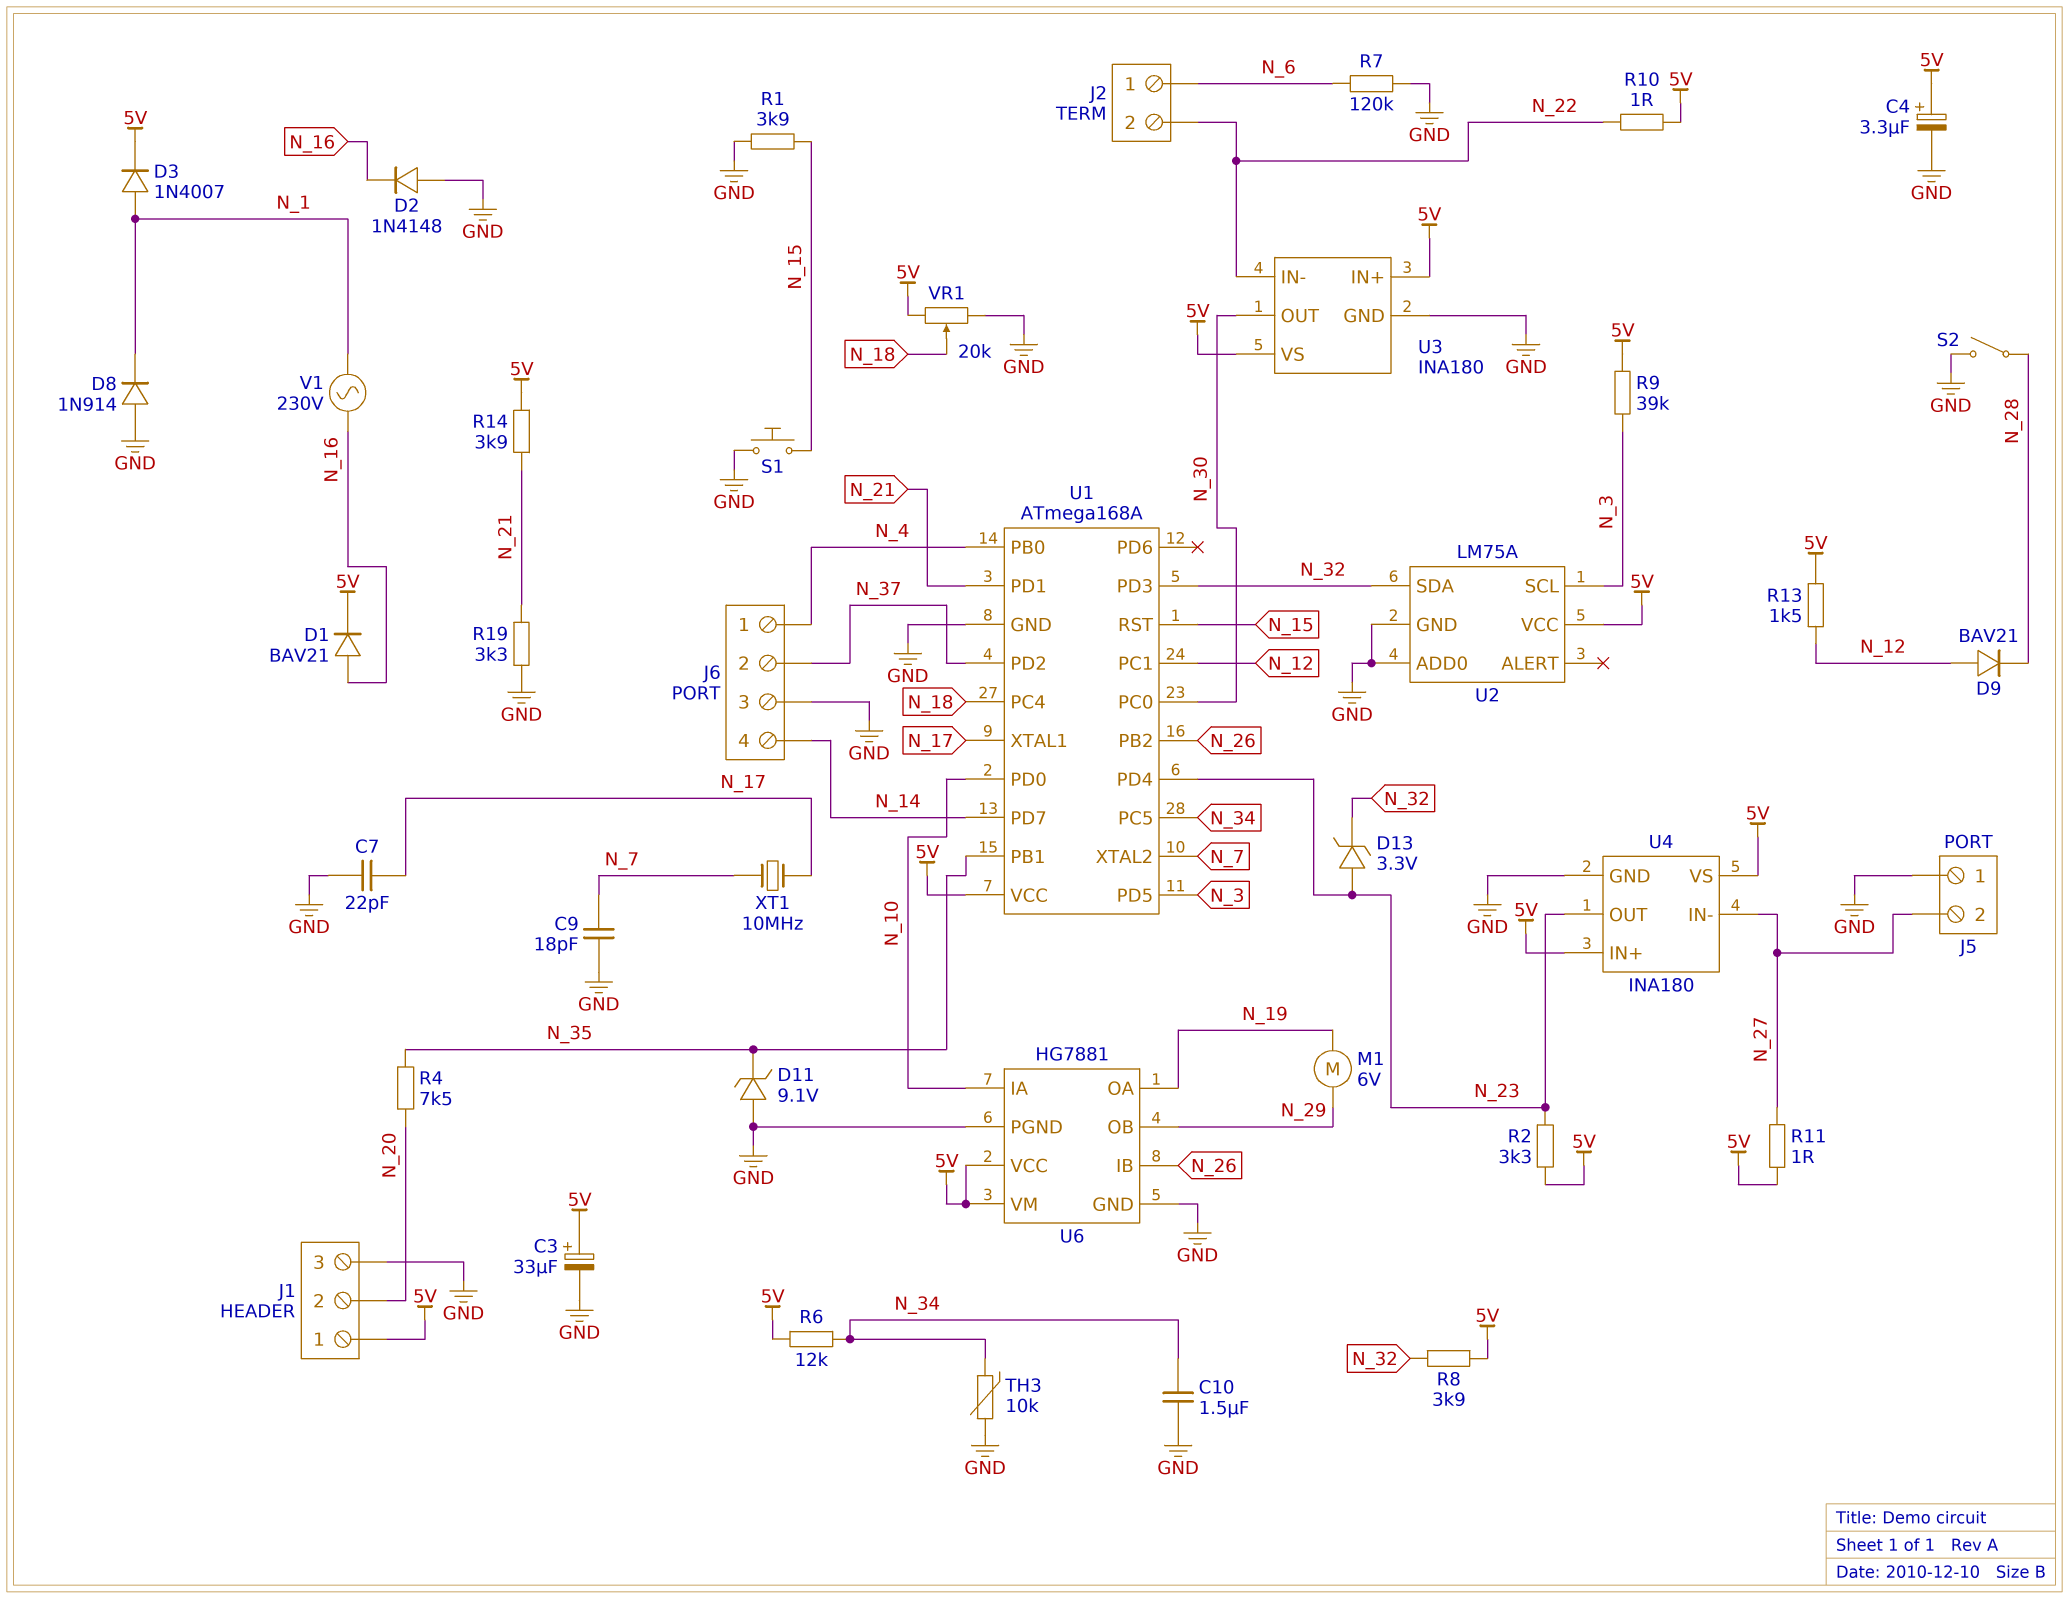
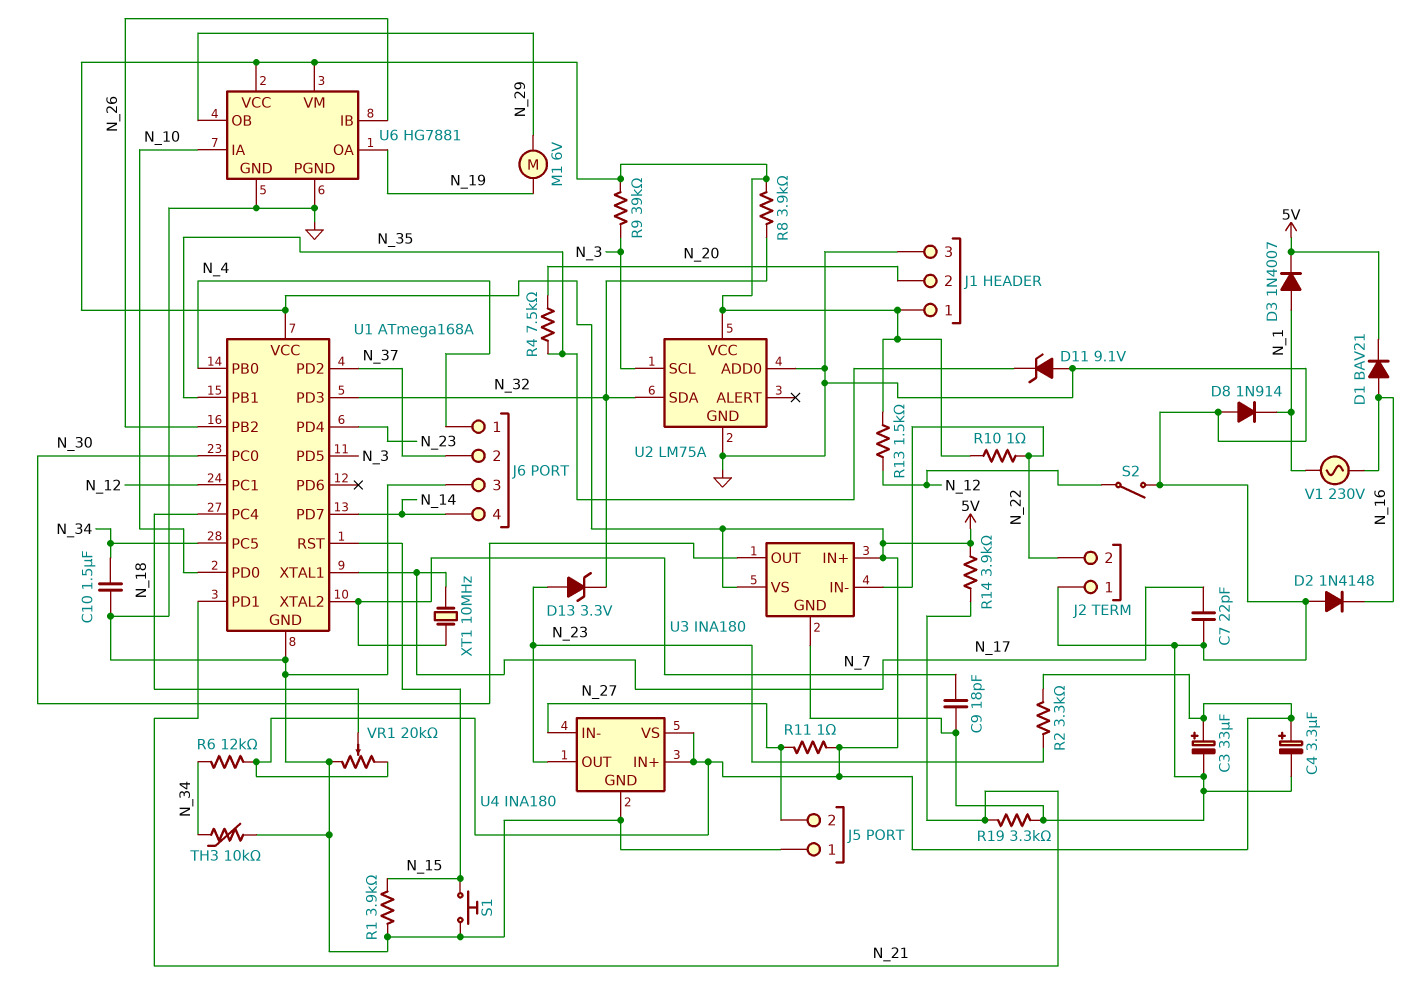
D9: diode BAV21 (A N_12, K N_28) -> none
J2 pin 1: N_6 -> GND
R7: 120k (GND, N_6) -> none
S2: switch (GND, N_28) -> switch (GND, N_12)

